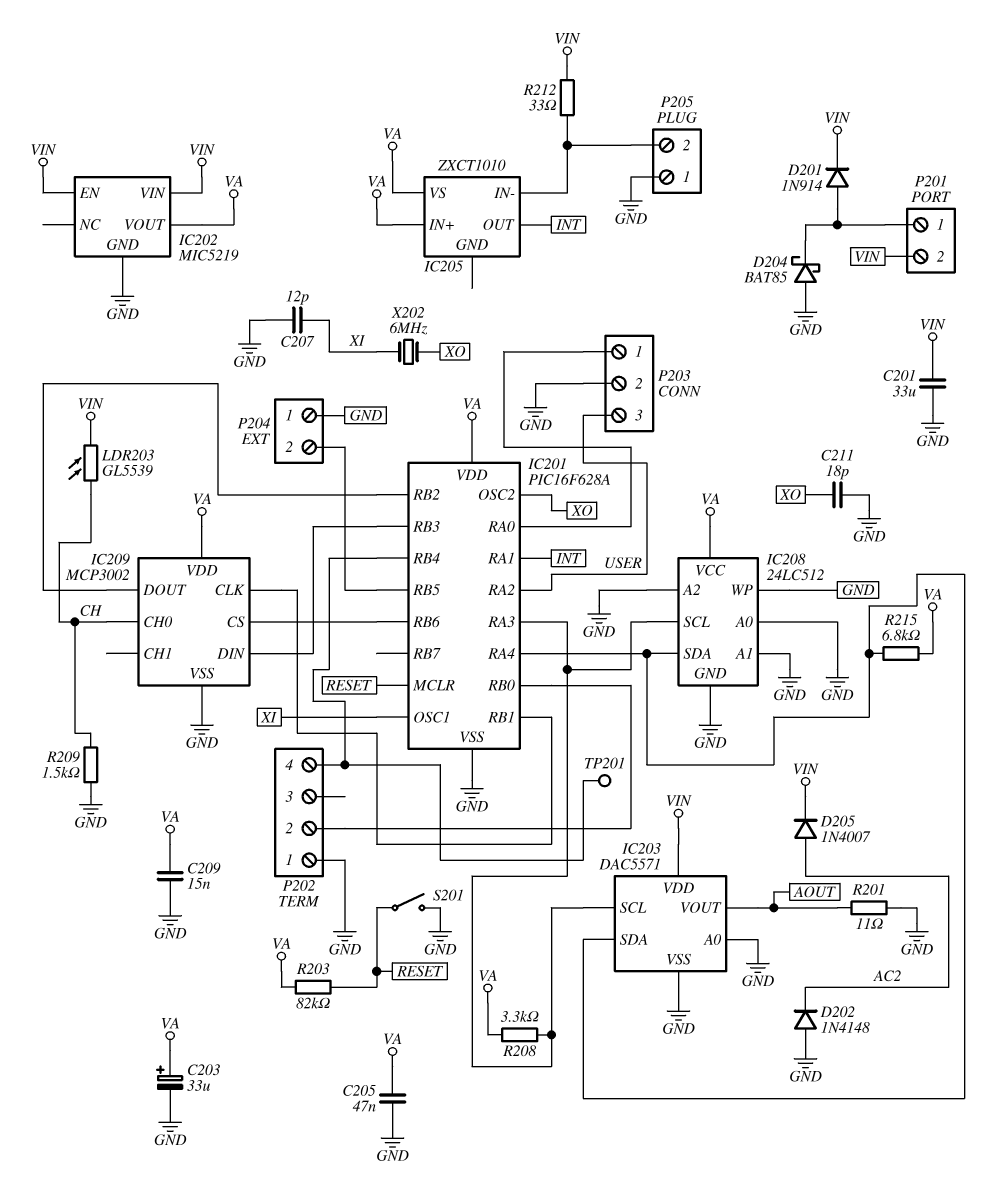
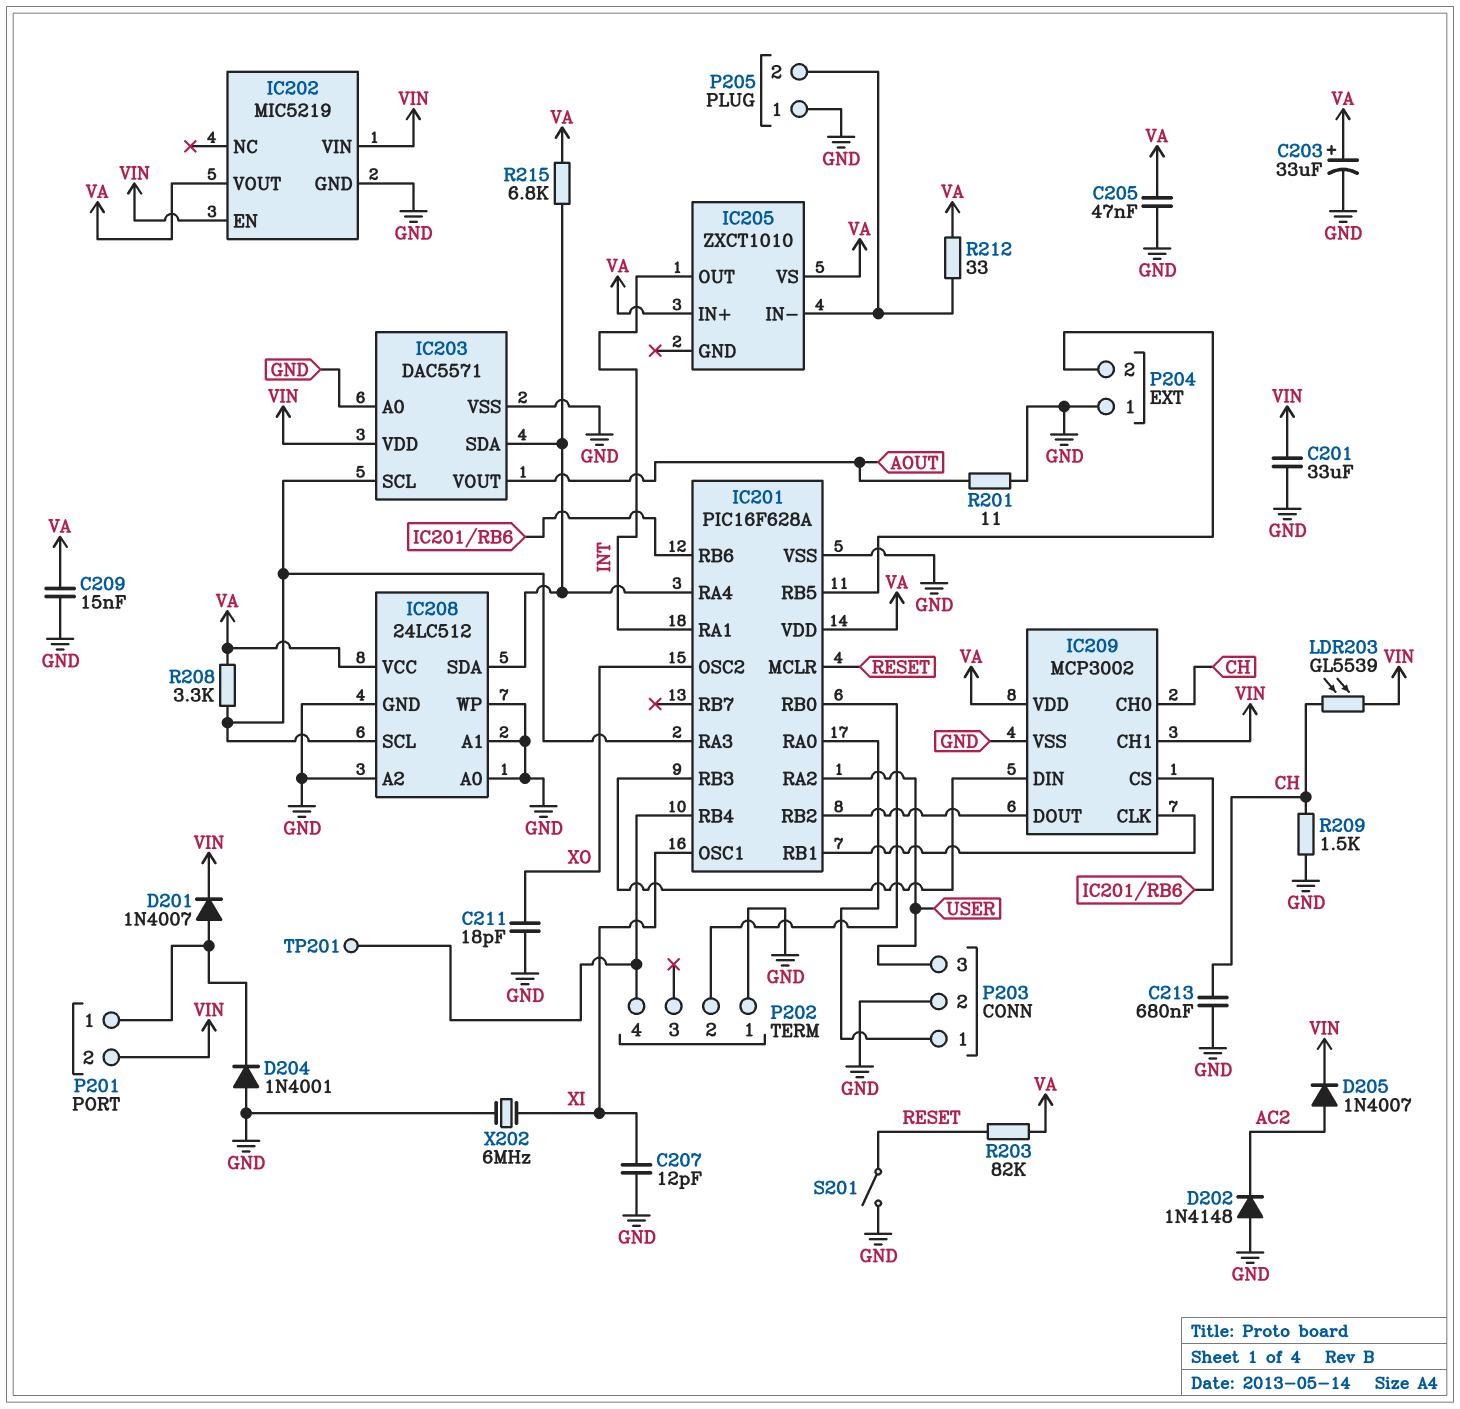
C213: none -> 680nF (CH, GND)
D201: diode 1N914 (A P201/1, K VIN) -> diode 1N4007 (A P201/1, K VIN)
D204: schottky BAT85 (A GND, K P201/1) -> diode 1N4001 (A GND, K P201/1)
IC209 pin CH1: none -> VIN
R212: 33 (IC205/IN-, VIN) -> 33 (IC205/IN-, VA)
X202: 6MHz (XI, XO) -> 6MHz (GND, XI)

